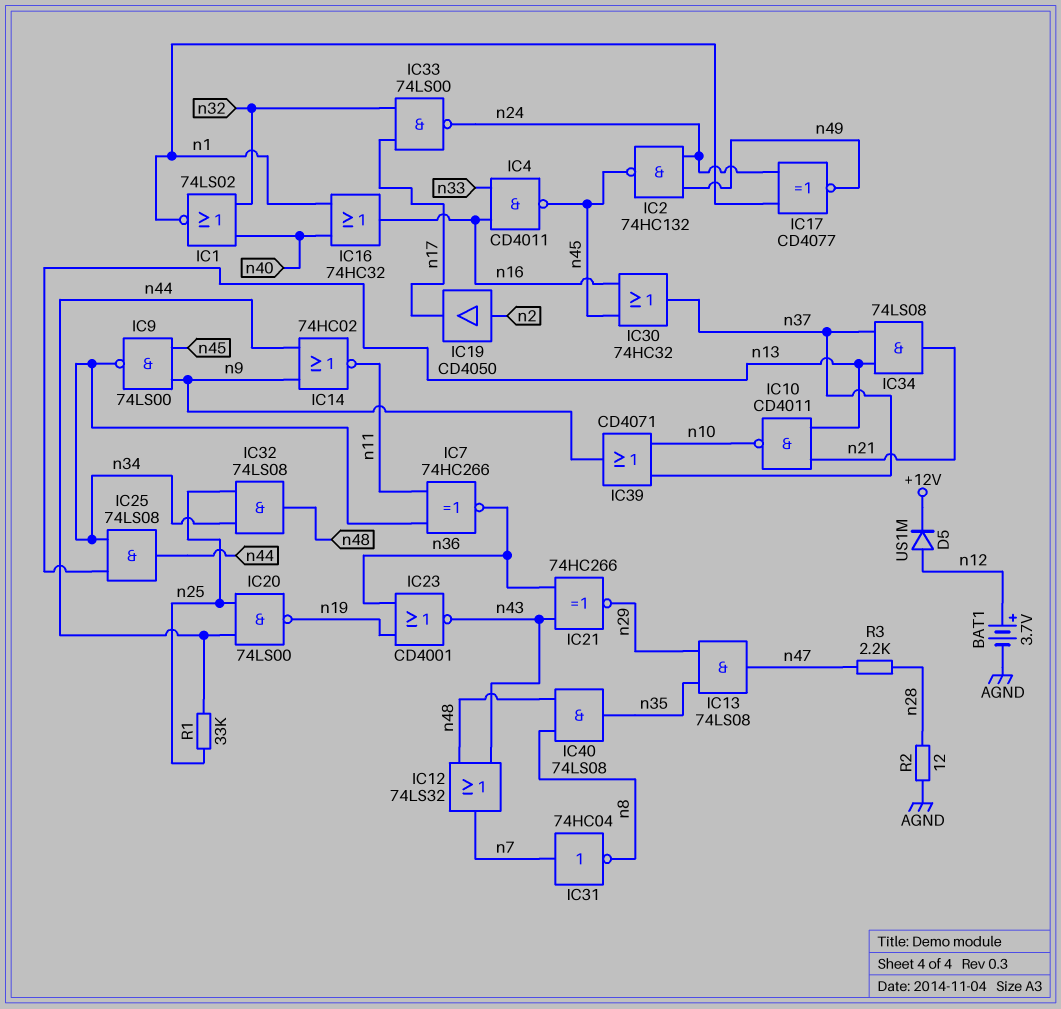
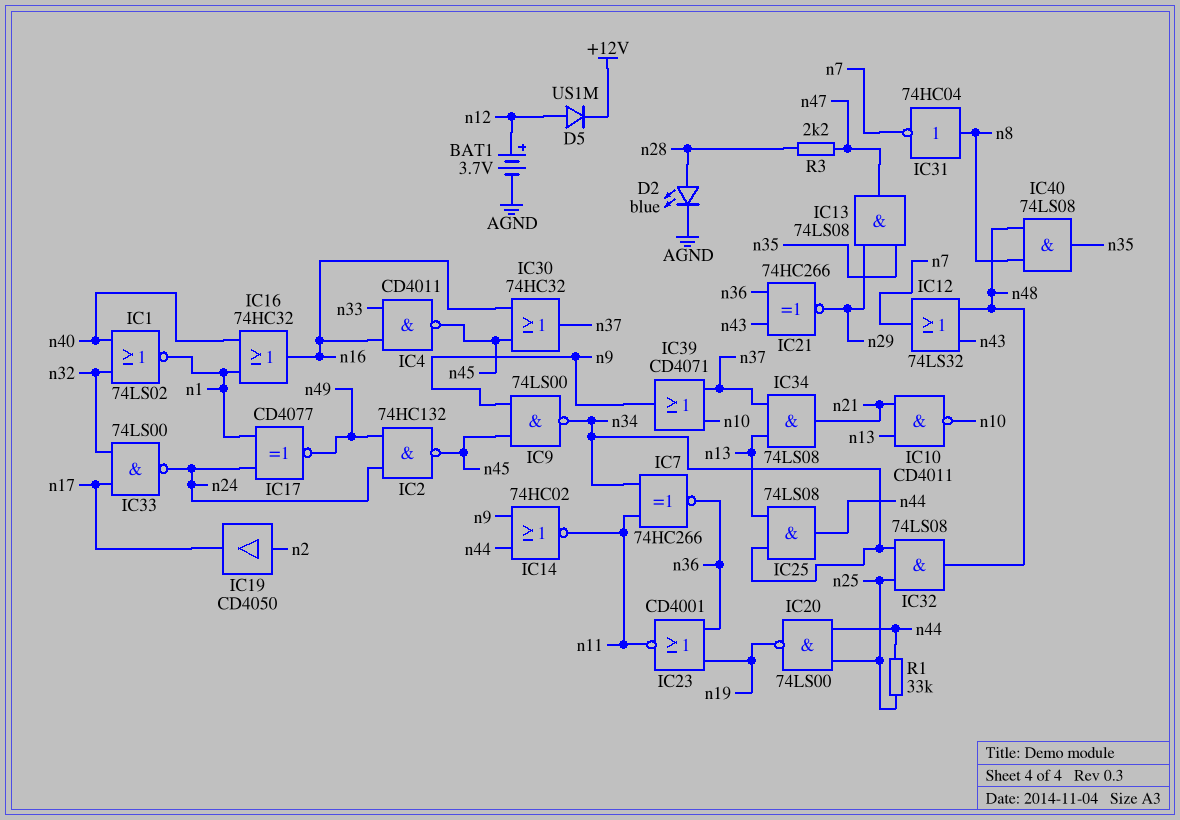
D2: none -> LED blue (A n28, K AGND)
IC23: NOR CD4001 (in n19, in n36, out n43) -> NOR CD4001 (in n19, in n36, out n11)
IC31: NOT 74HC04 (in n7, out n8) -> NOT 74HC04 (in n8, out n7)
R2: 12 (AGND, n28) -> none

